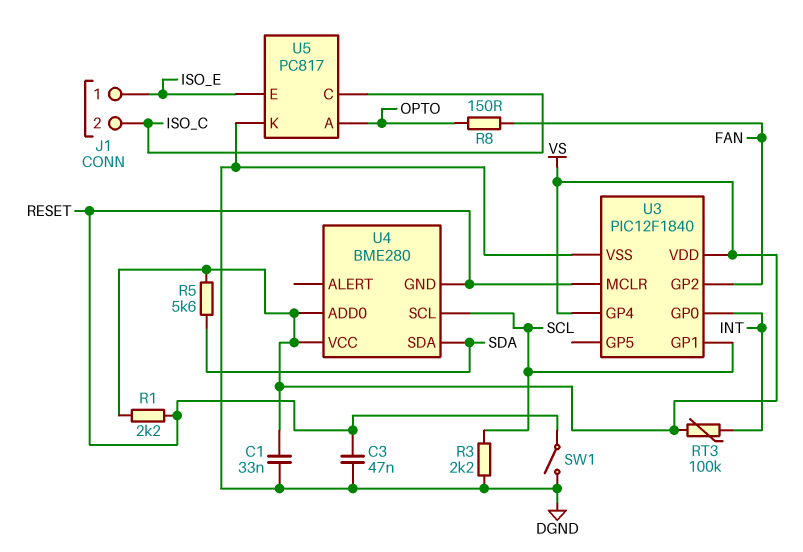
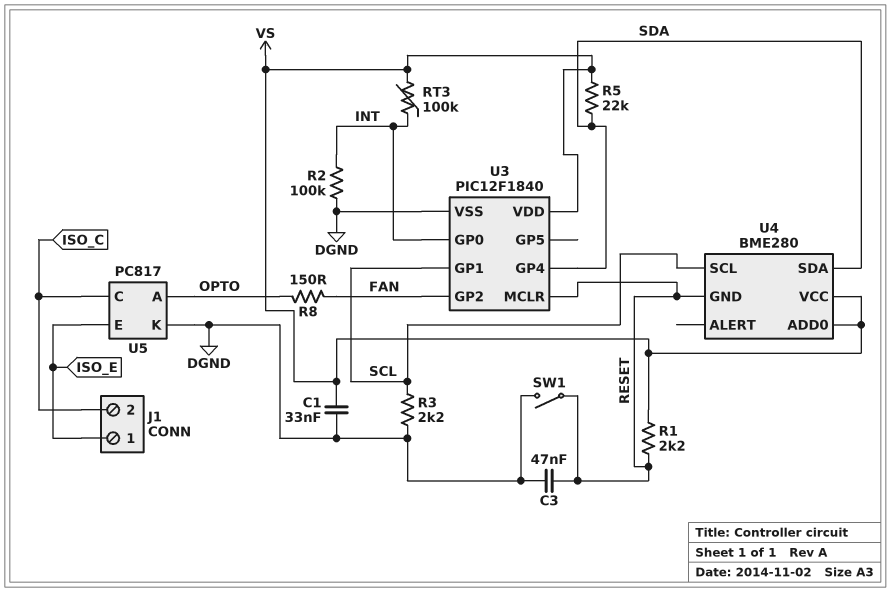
R2: none -> 100k (DGND, INT)
R5: 5.6k (SDA, VS) -> 22k (SDA, VS)
U3 pin GP4: VS -> SDA

